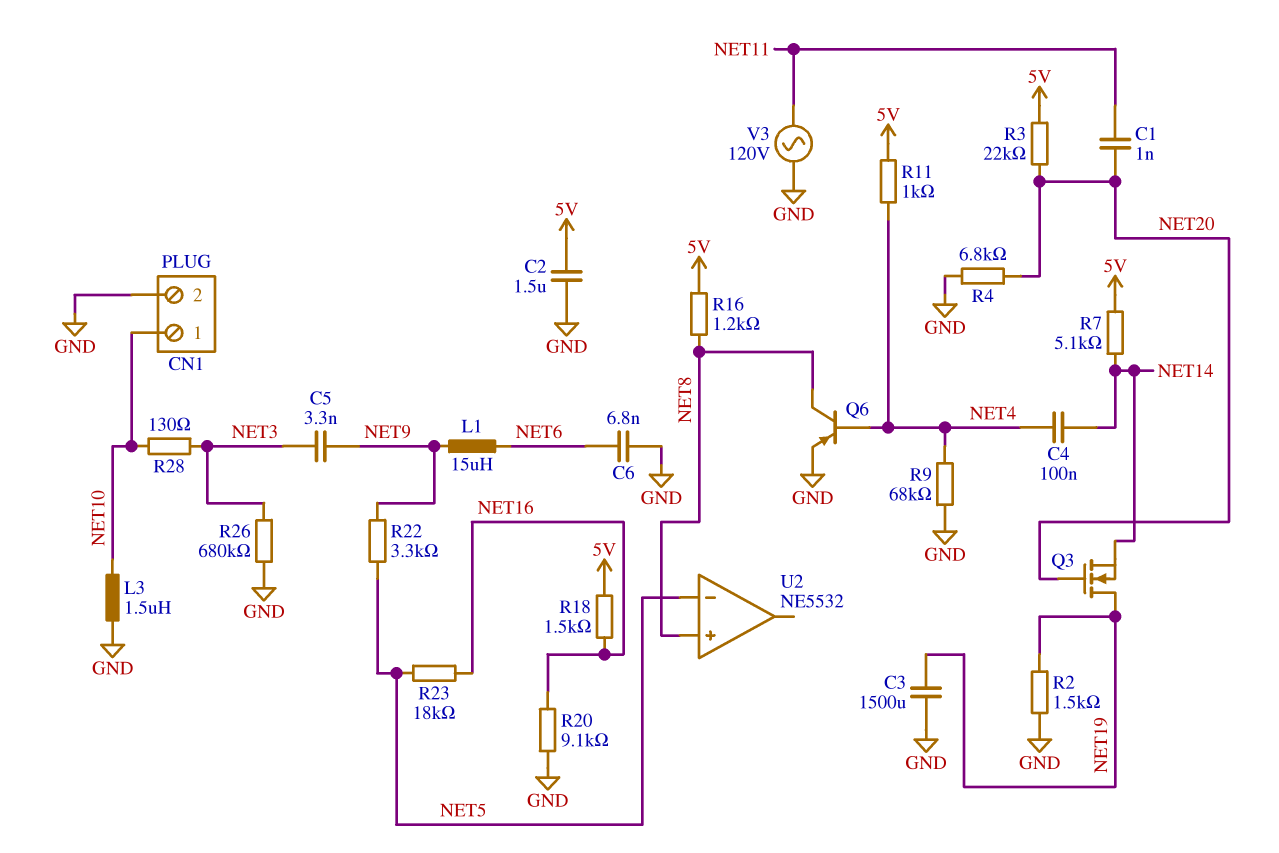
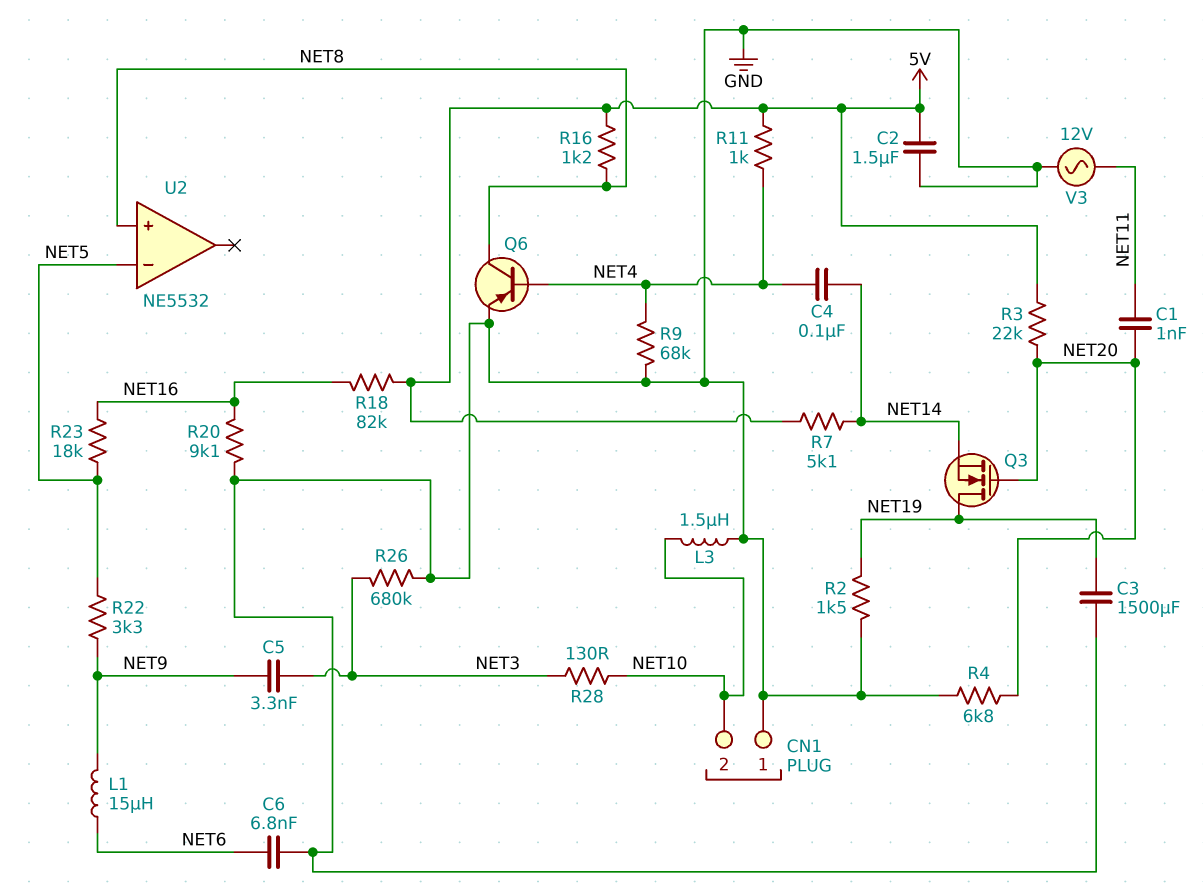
CN1 pin 1: NET10 -> GND
CN1 pin 2: GND -> NET10
R18: 1.5k (5V, NET16) -> 82k (5V, NET16)
V3: AC 120V (GND, NET11) -> AC 12V (GND, NET11)

